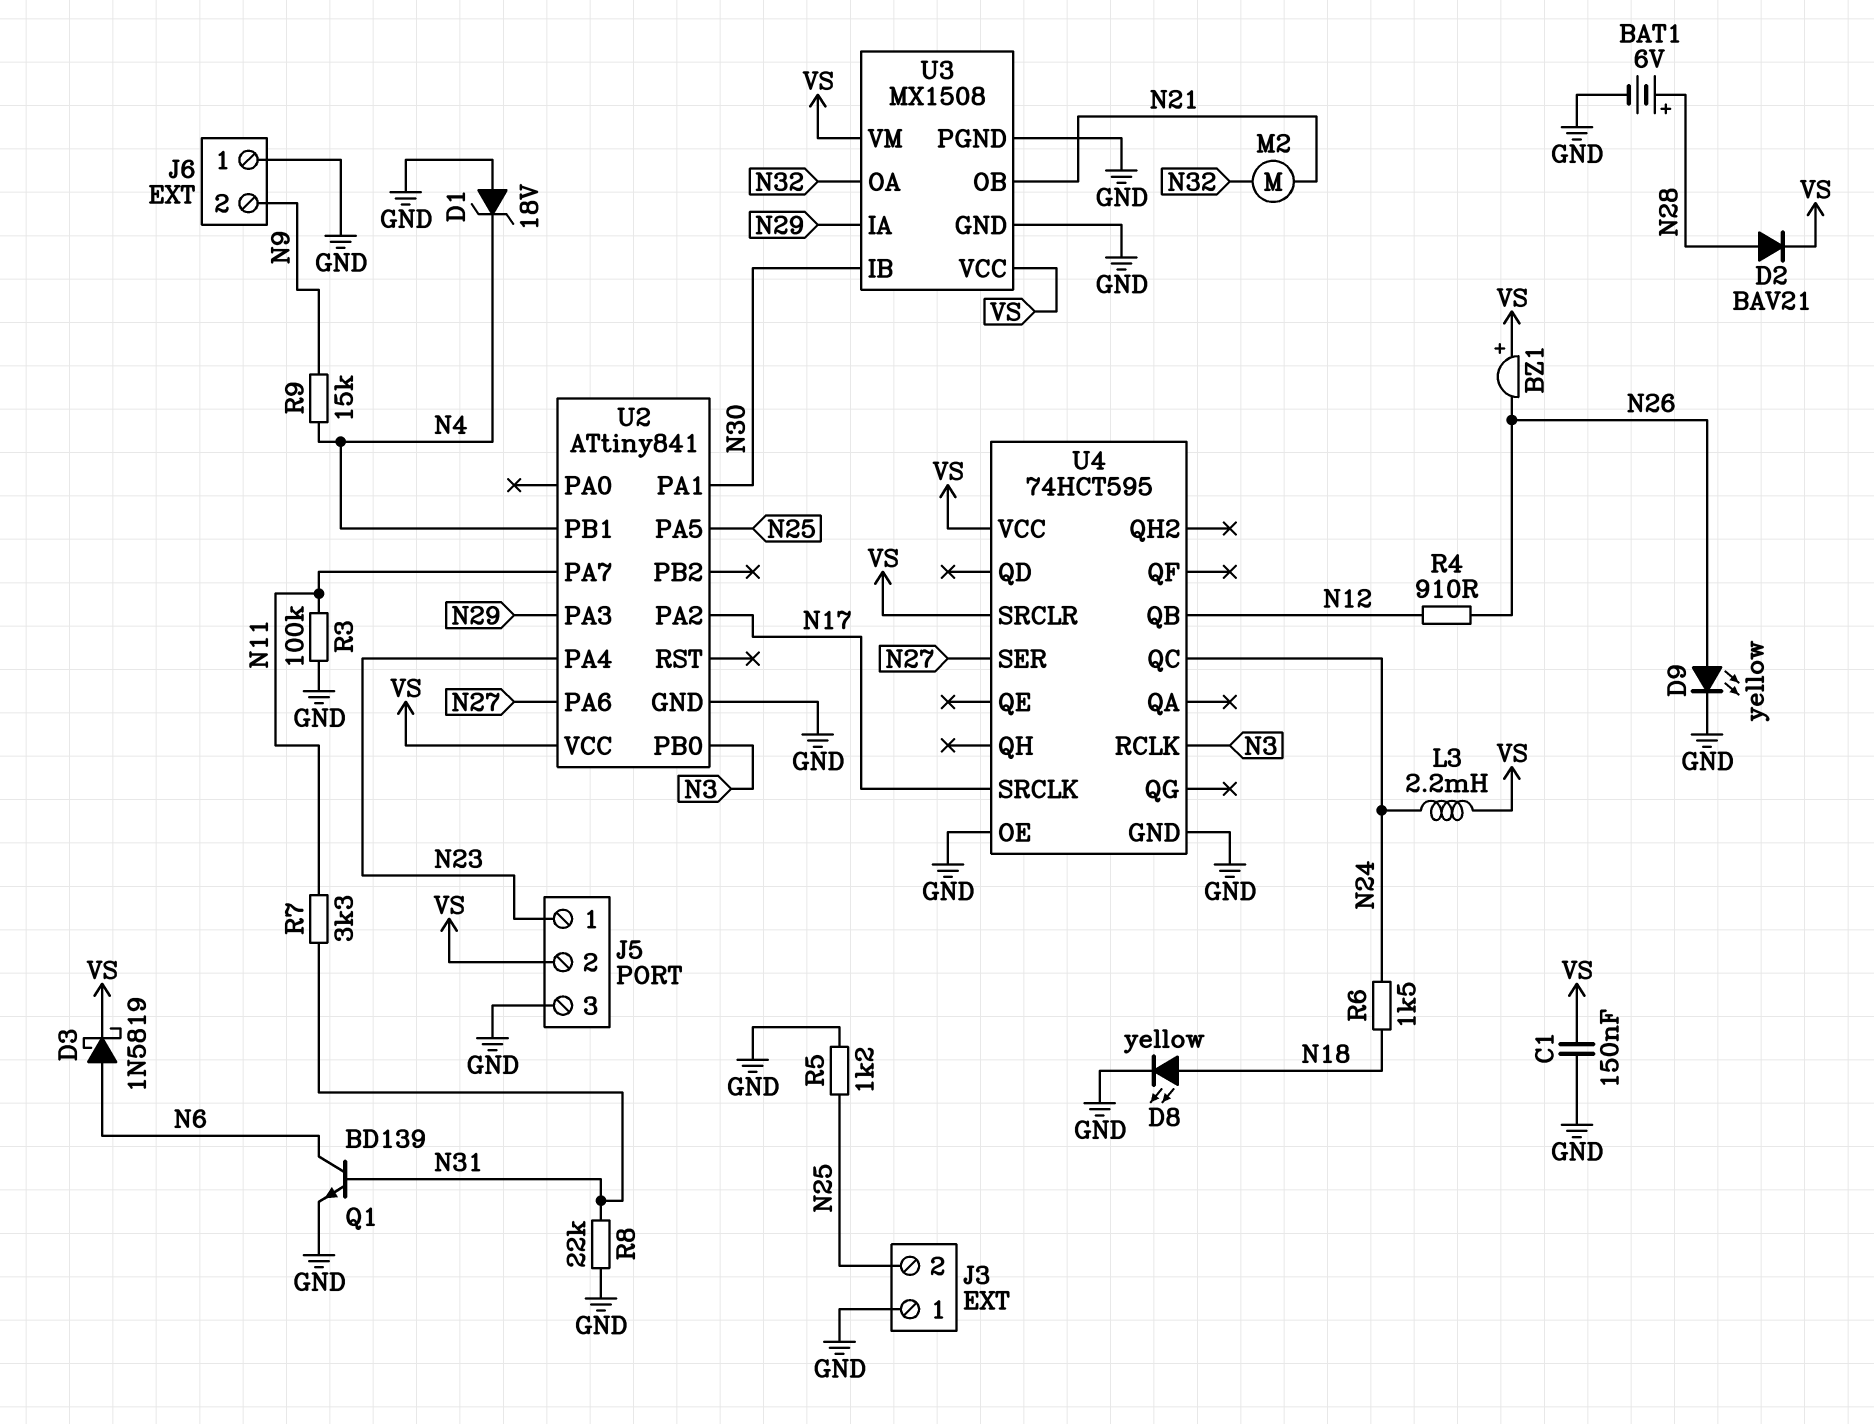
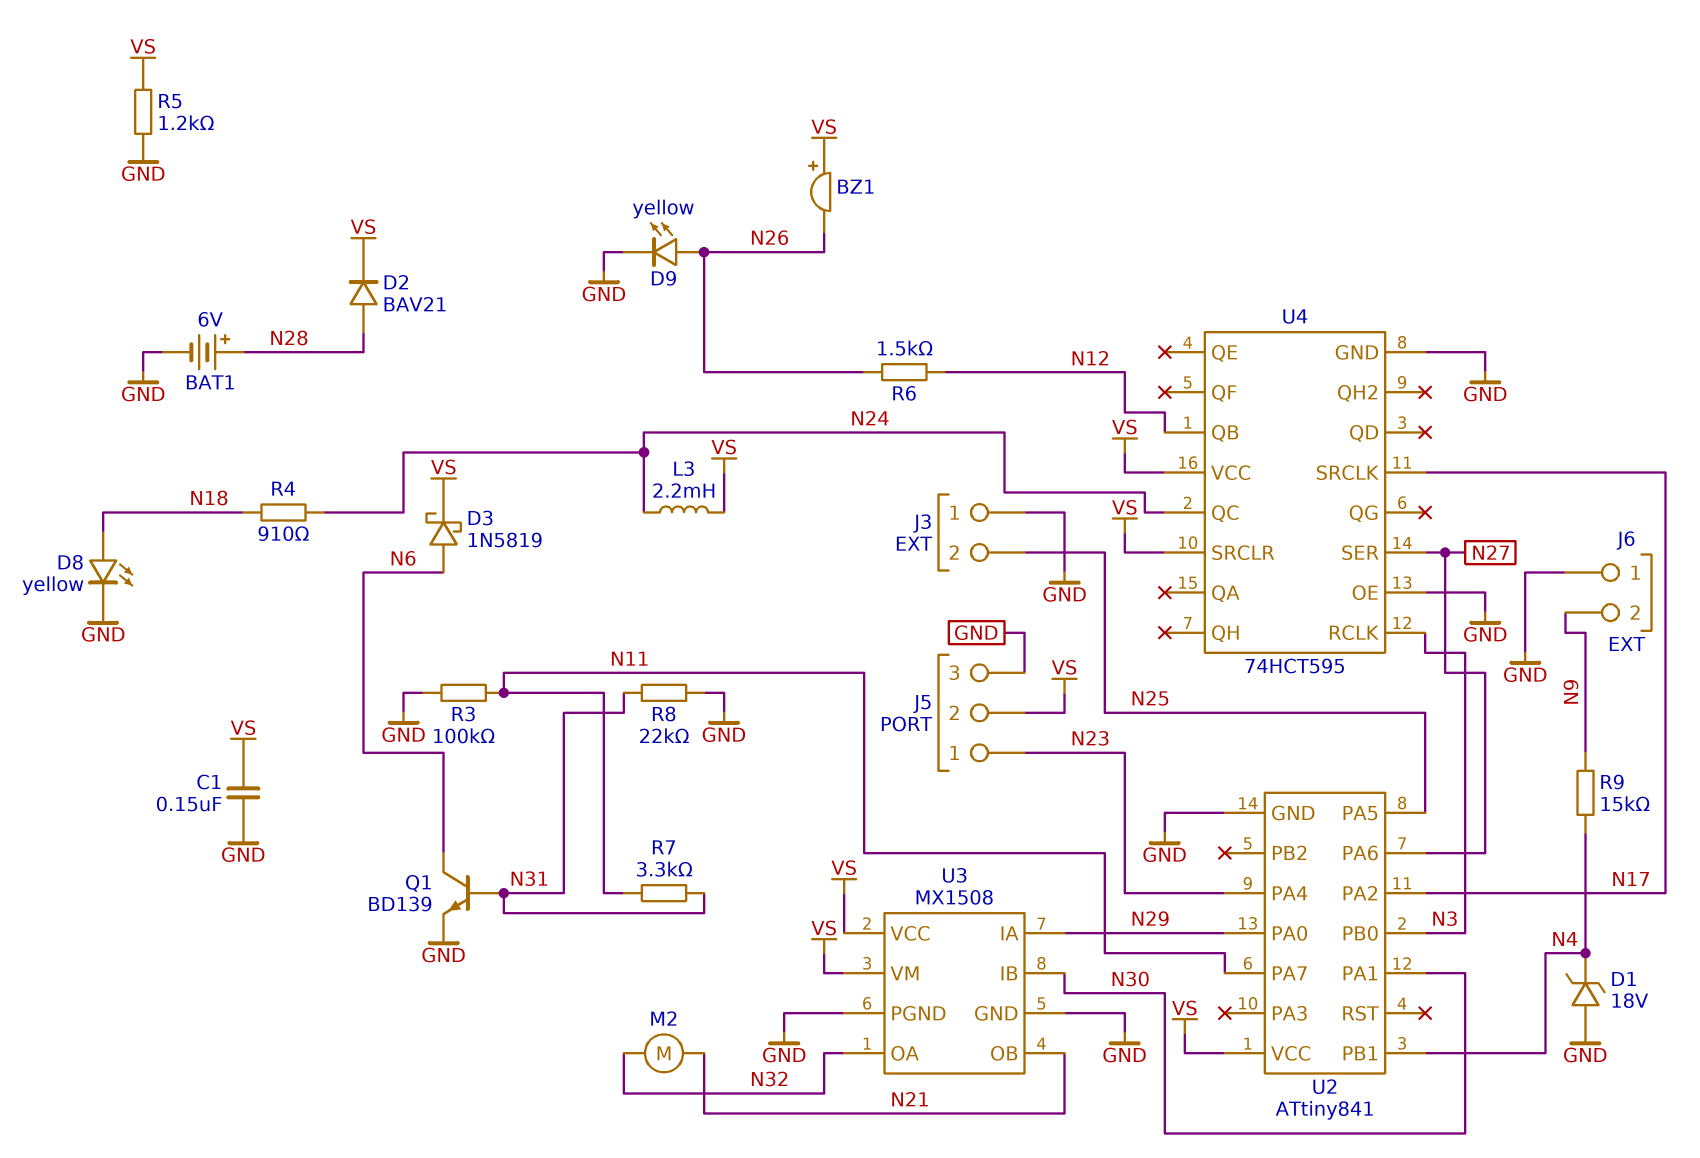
R4: 910 (N12, N26) -> 910 (N18, N24)
R5: 1.2k (GND, N25) -> 1.2k (GND, VS)
R6: 1.5k (N18, N24) -> 1.5k (N12, N26)
U2 pin PA0: none -> N29
U2 pin PA3: N29 -> none

